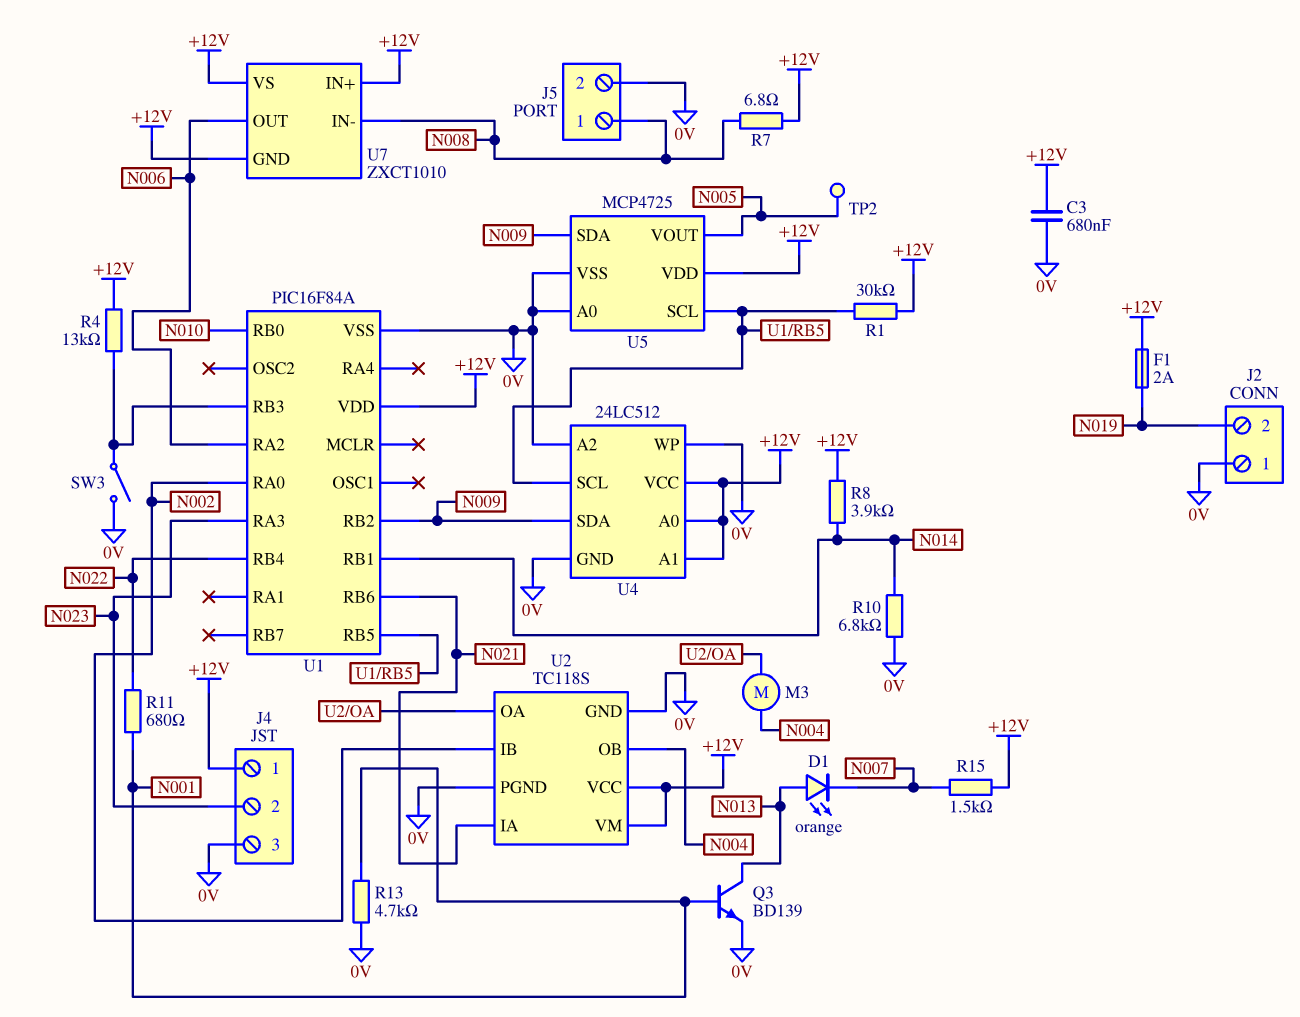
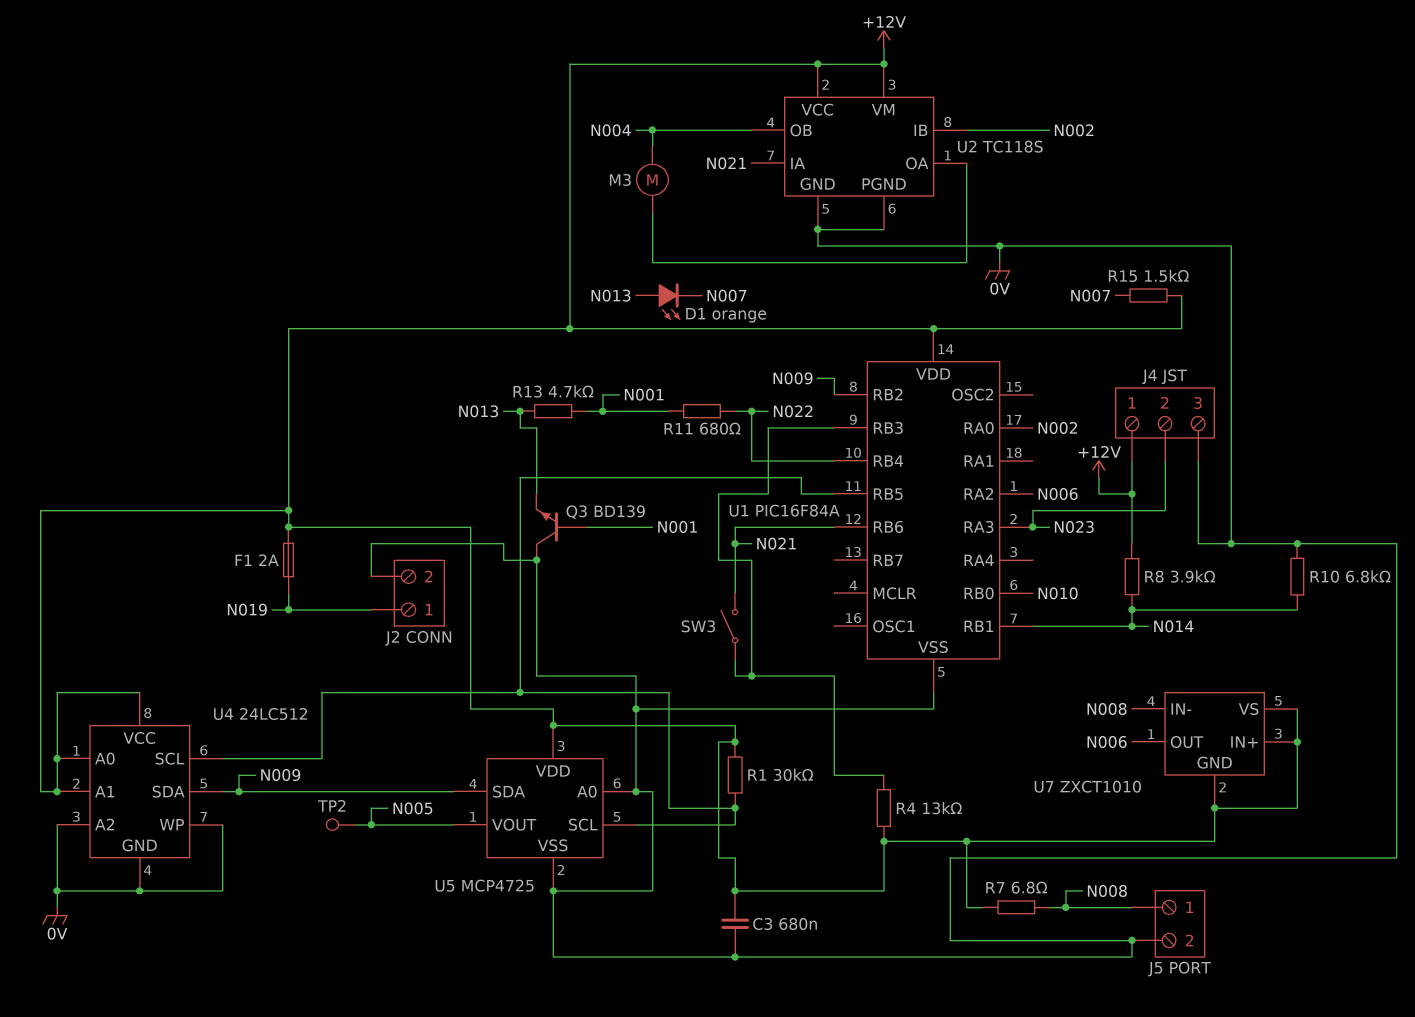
J2 pin 1: 0V -> N019
J2 pin 2: N019 -> 0V
Q3: NPN BD139 (B N001, C N013, E 0V) -> NPN BD139 (B N001, C 0V, E N013)
R13: 4.7k (0V, N001) -> 4.7k (N001, N013)
SW3: switch (0V, U1/RB3) -> switch (N021, U1/RB3)

